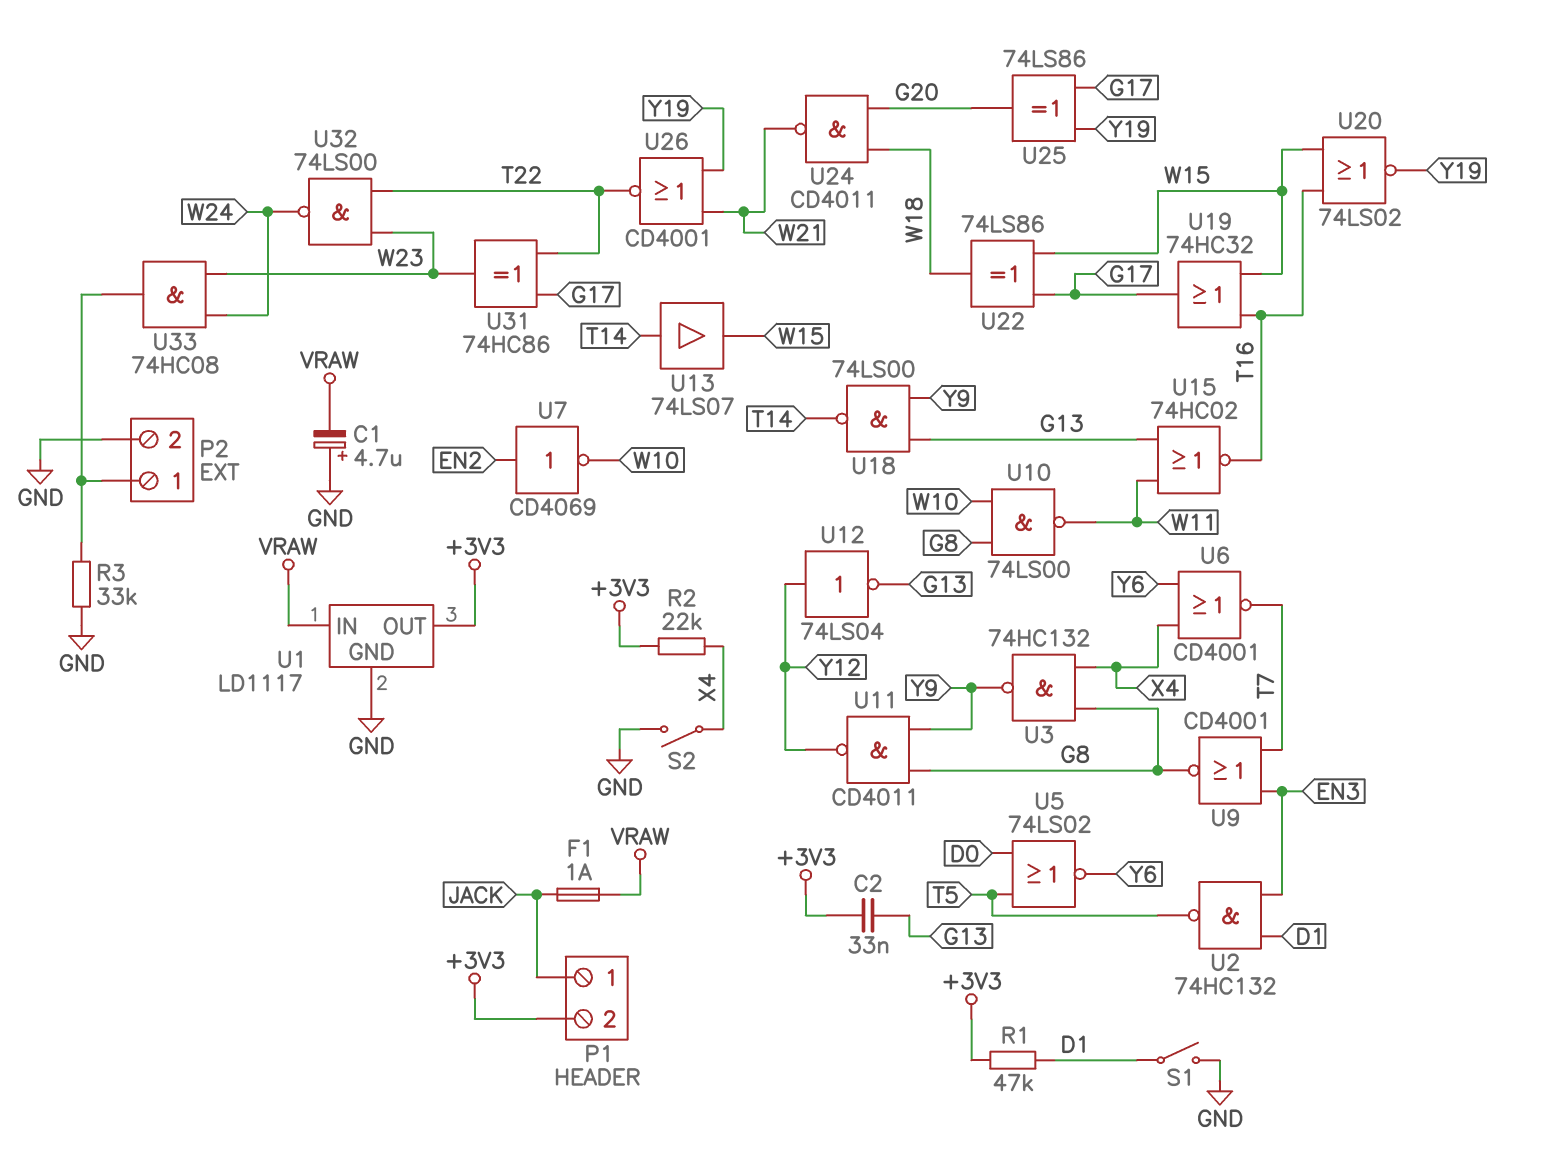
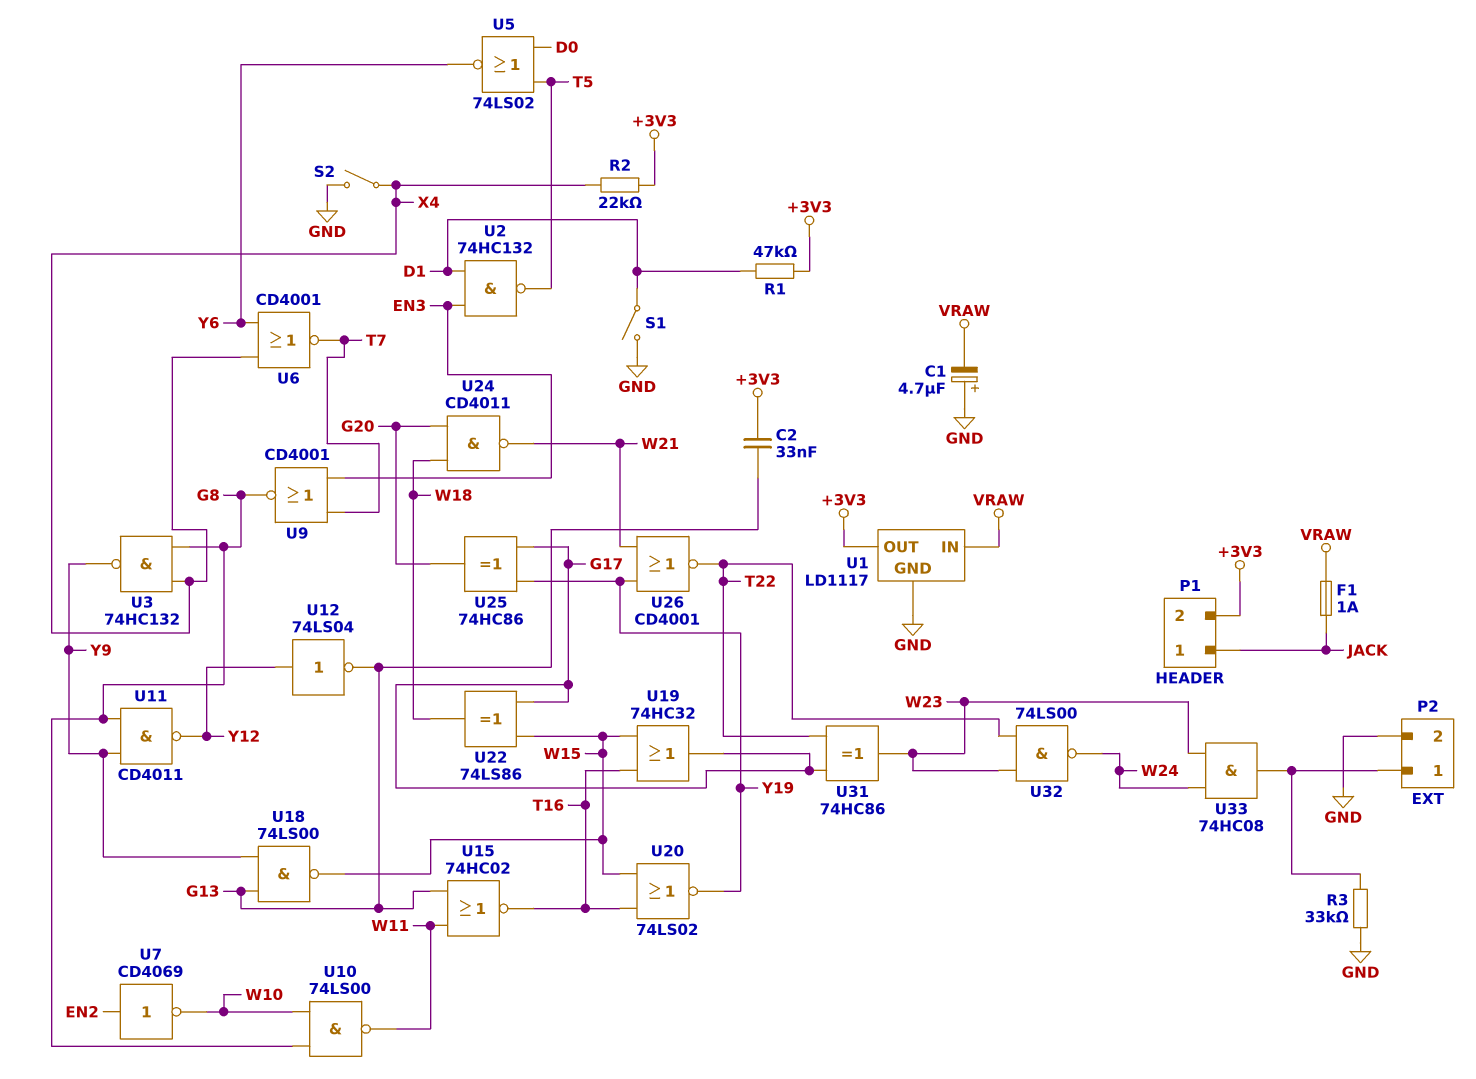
U13: buffer 74LS07 (in T14, out W15) -> none
U18: NAND 74LS00 (in G13, in Y9, out T14) -> NAND 74LS00 (in G13, in Y9, out W15)
U25: XOR 74LS86 (in G17, in Y19, out G20) -> XOR 74HC86 (in G17, in Y19, out G20)

